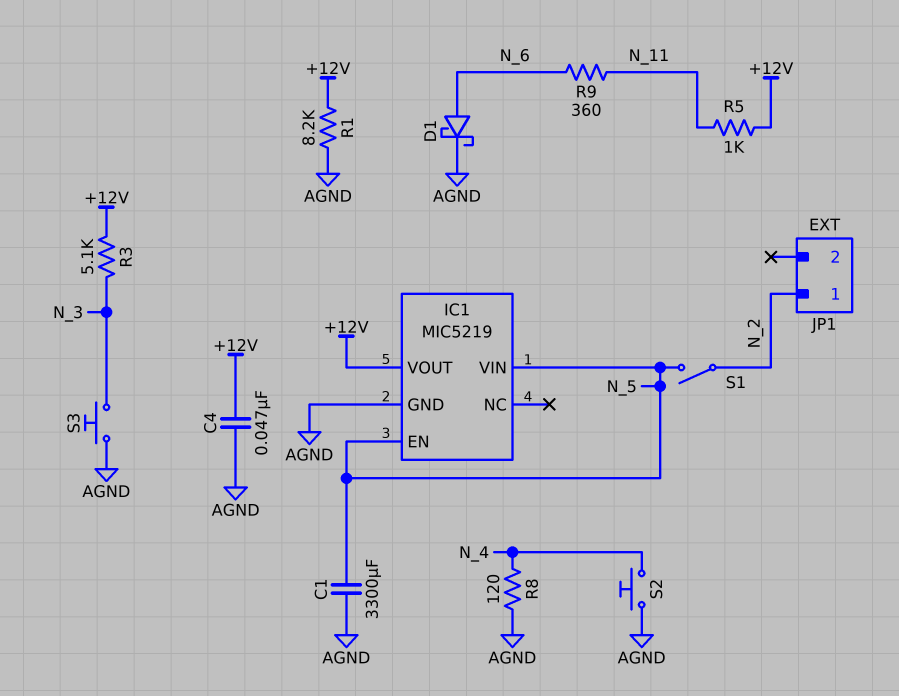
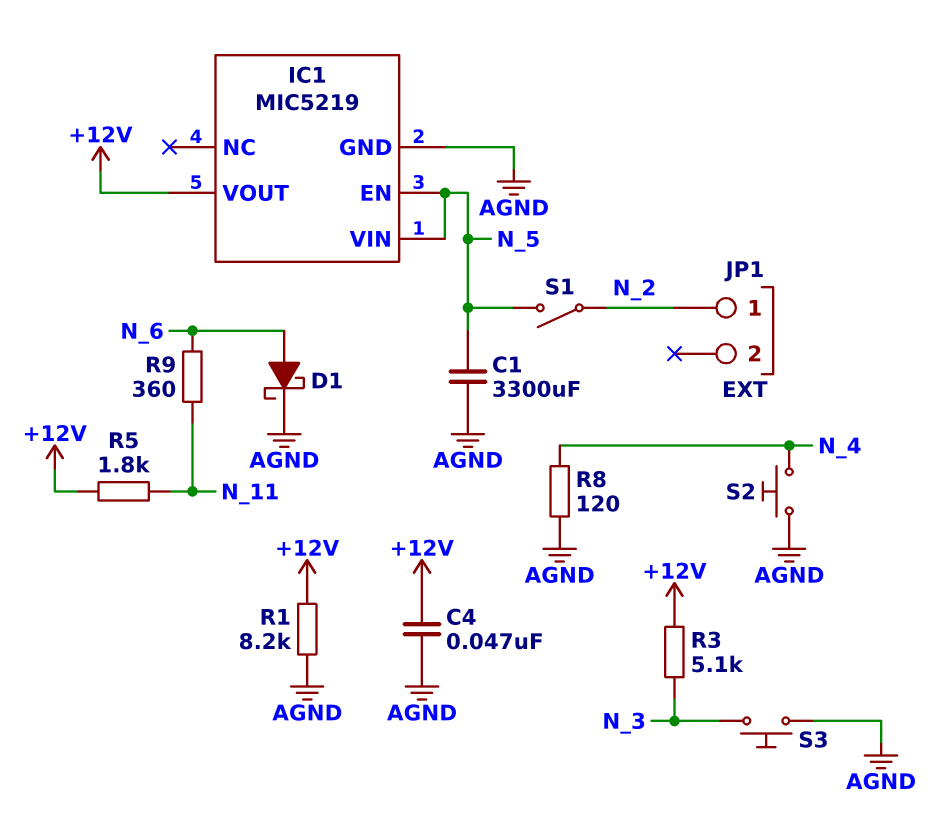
R5: 1k (+12V, N_11) -> 1.8k (+12V, N_11)

